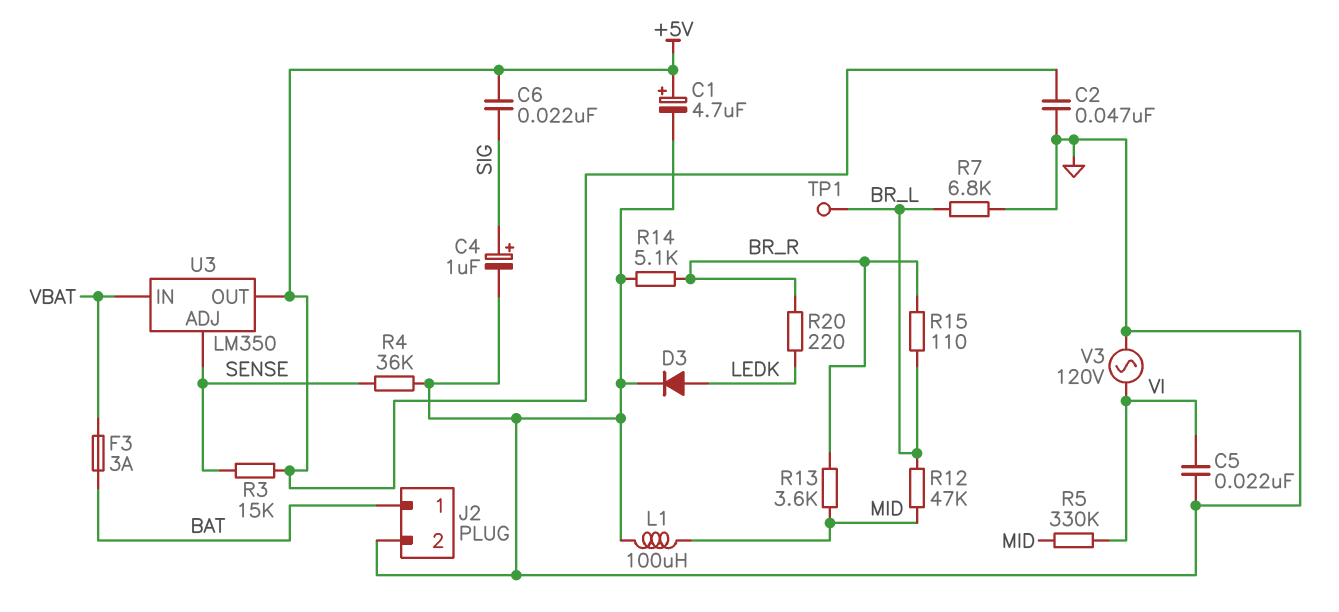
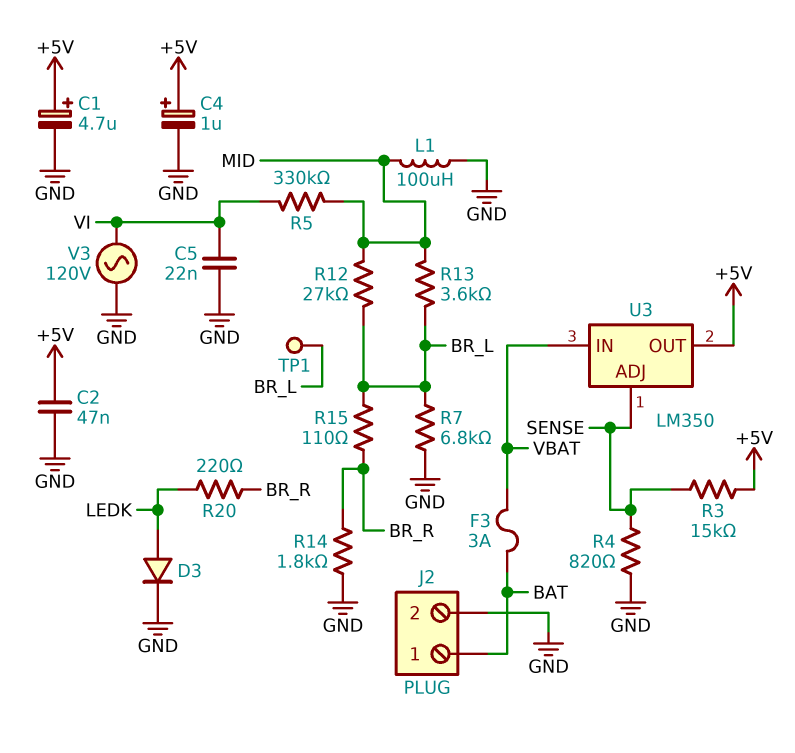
C4: 1uF (plus SIG, minus GND) -> 1uF (plus +5V, minus GND)
C6: 22nF (+5V, SIG) -> none
R4: 36k (GND, SENSE) -> 820 (GND, SENSE)
R12: 47k (BR_L, MID) -> 27k (BR_L, MID)
R13: 3.6k (BR_R, MID) -> 3.6k (BR_L, MID)
R14: 5.1k (BR_R, GND) -> 1.8k (BR_R, GND)

